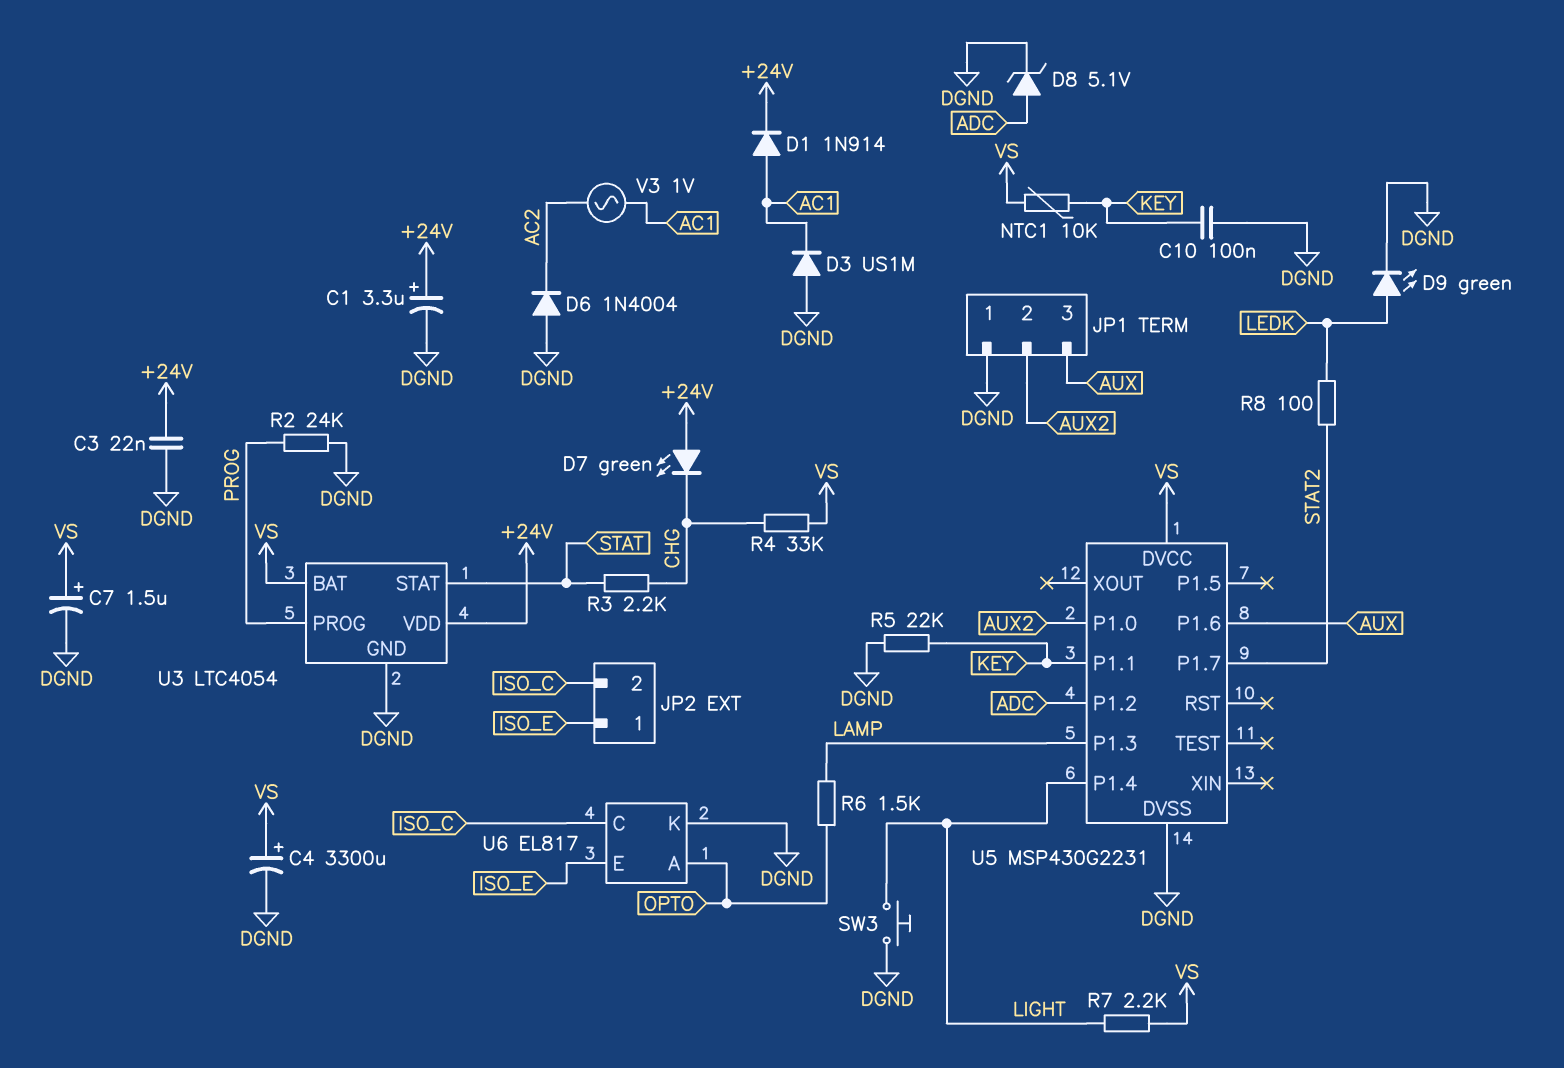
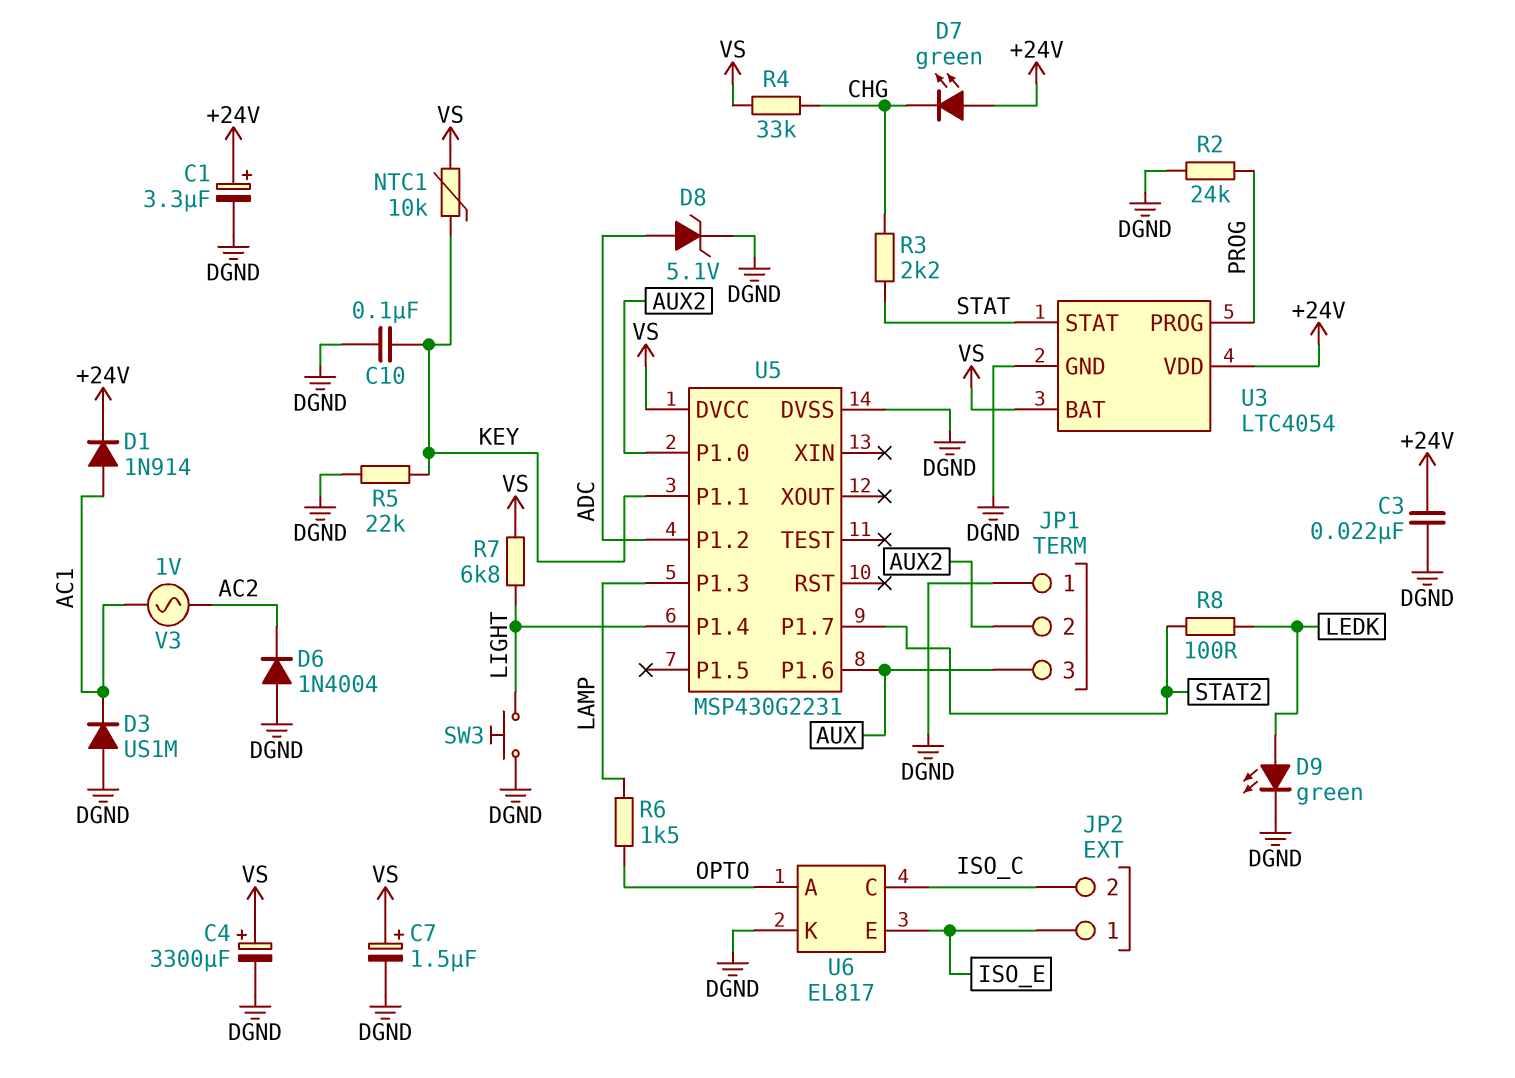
R7: 2.2k (LIGHT, VS) -> 6.8k (LIGHT, VS)

